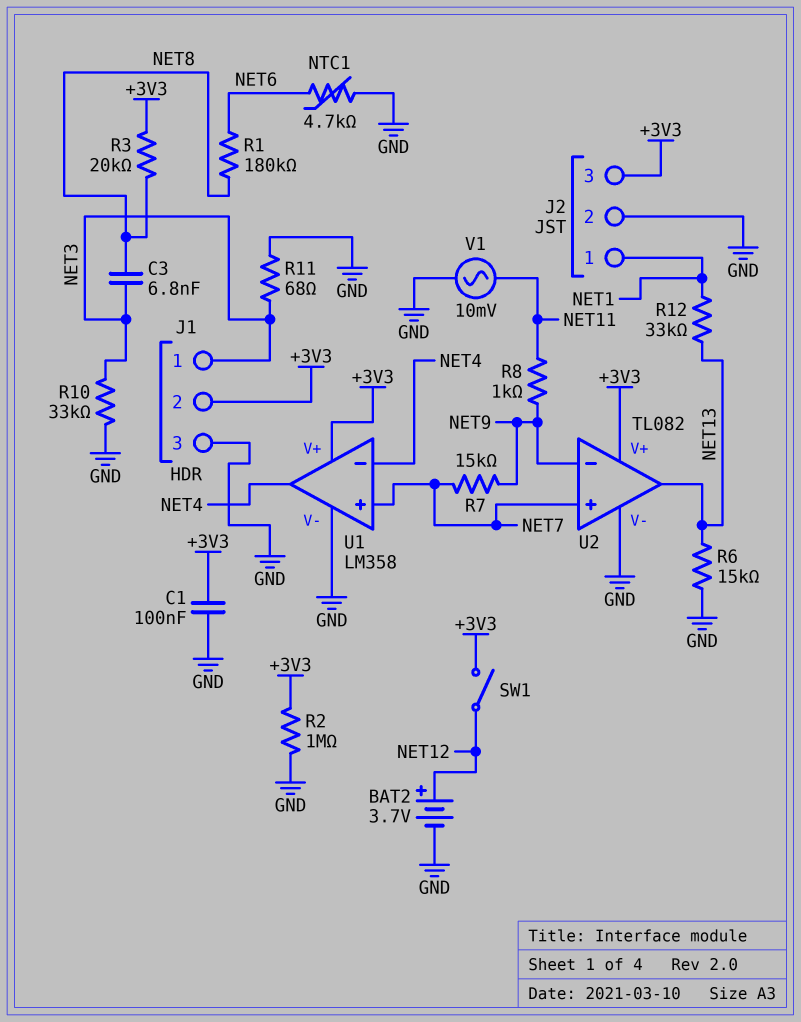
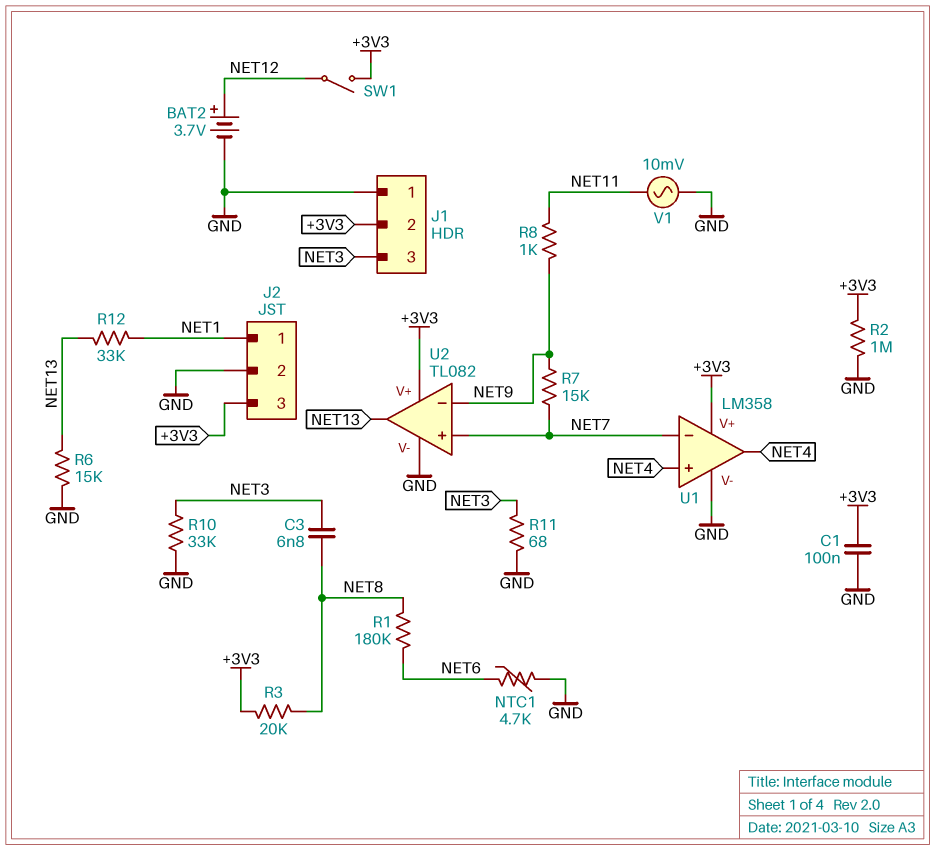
J1 pin 1: NET3 -> GND
J1 pin 3: GND -> NET3
U1 pin in+: NET7 -> NET4
U1 pin in-: NET4 -> NET7

